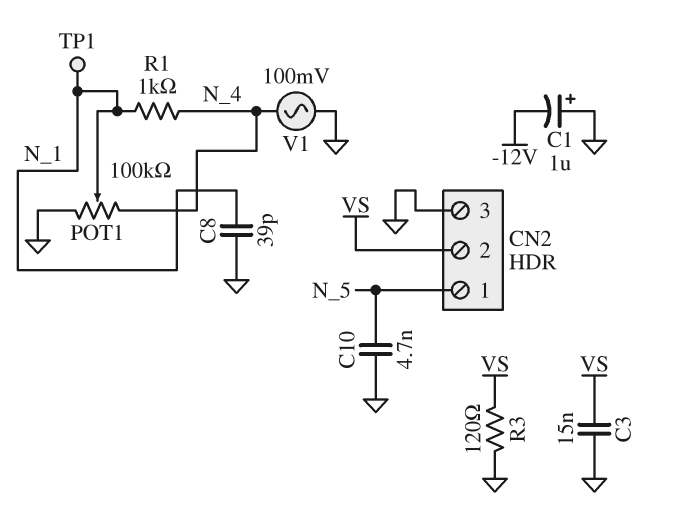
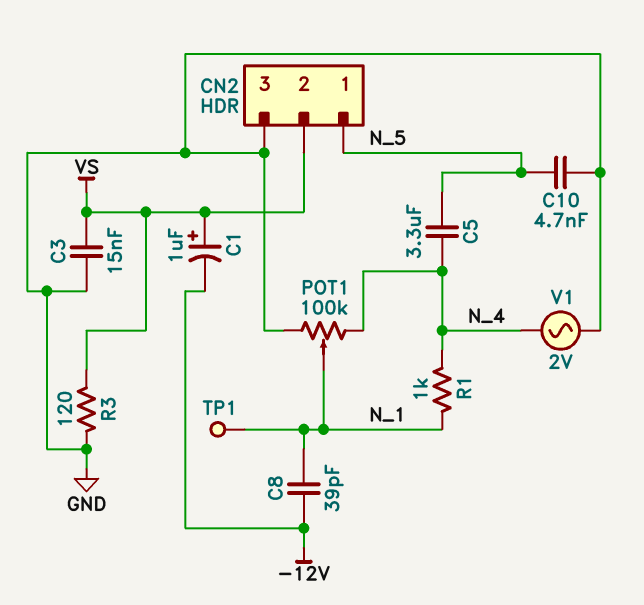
C1: 1uF (plus GND, minus -12V) -> 1uF (plus VS, minus -12V)
C5: none -> 3.3uF (N_4, N_5)
C8: 39pF (GND, N_1) -> 39pF (-12V, N_1)
V1: AC 100mV (GND, N_4) -> AC 2V (GND, N_4)

